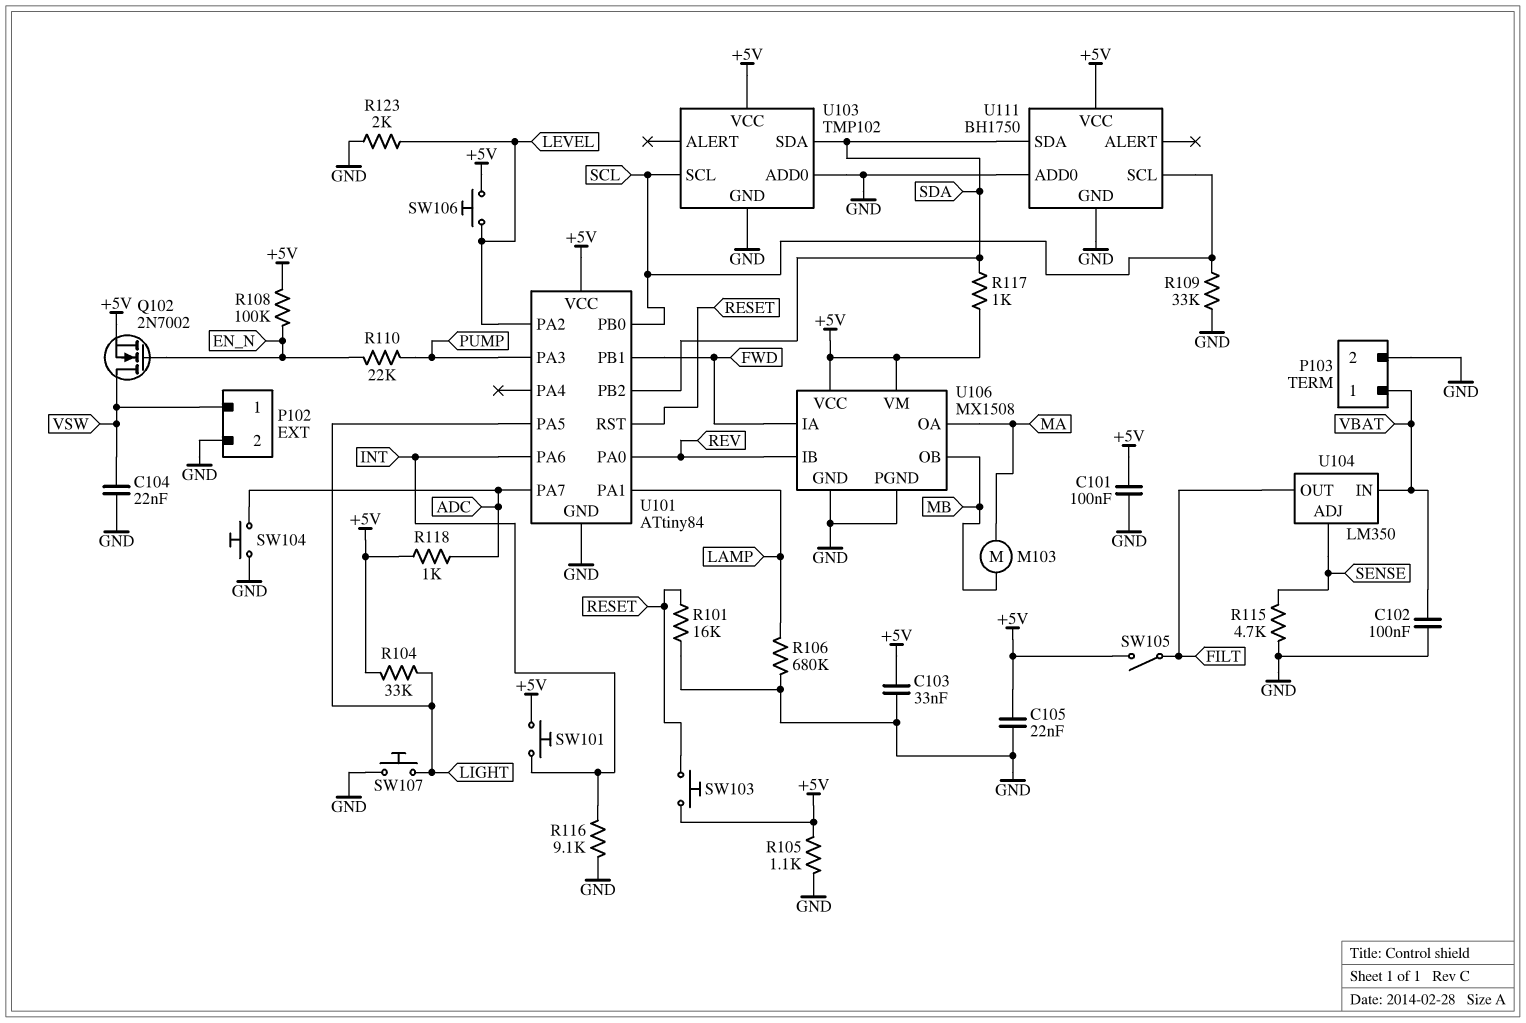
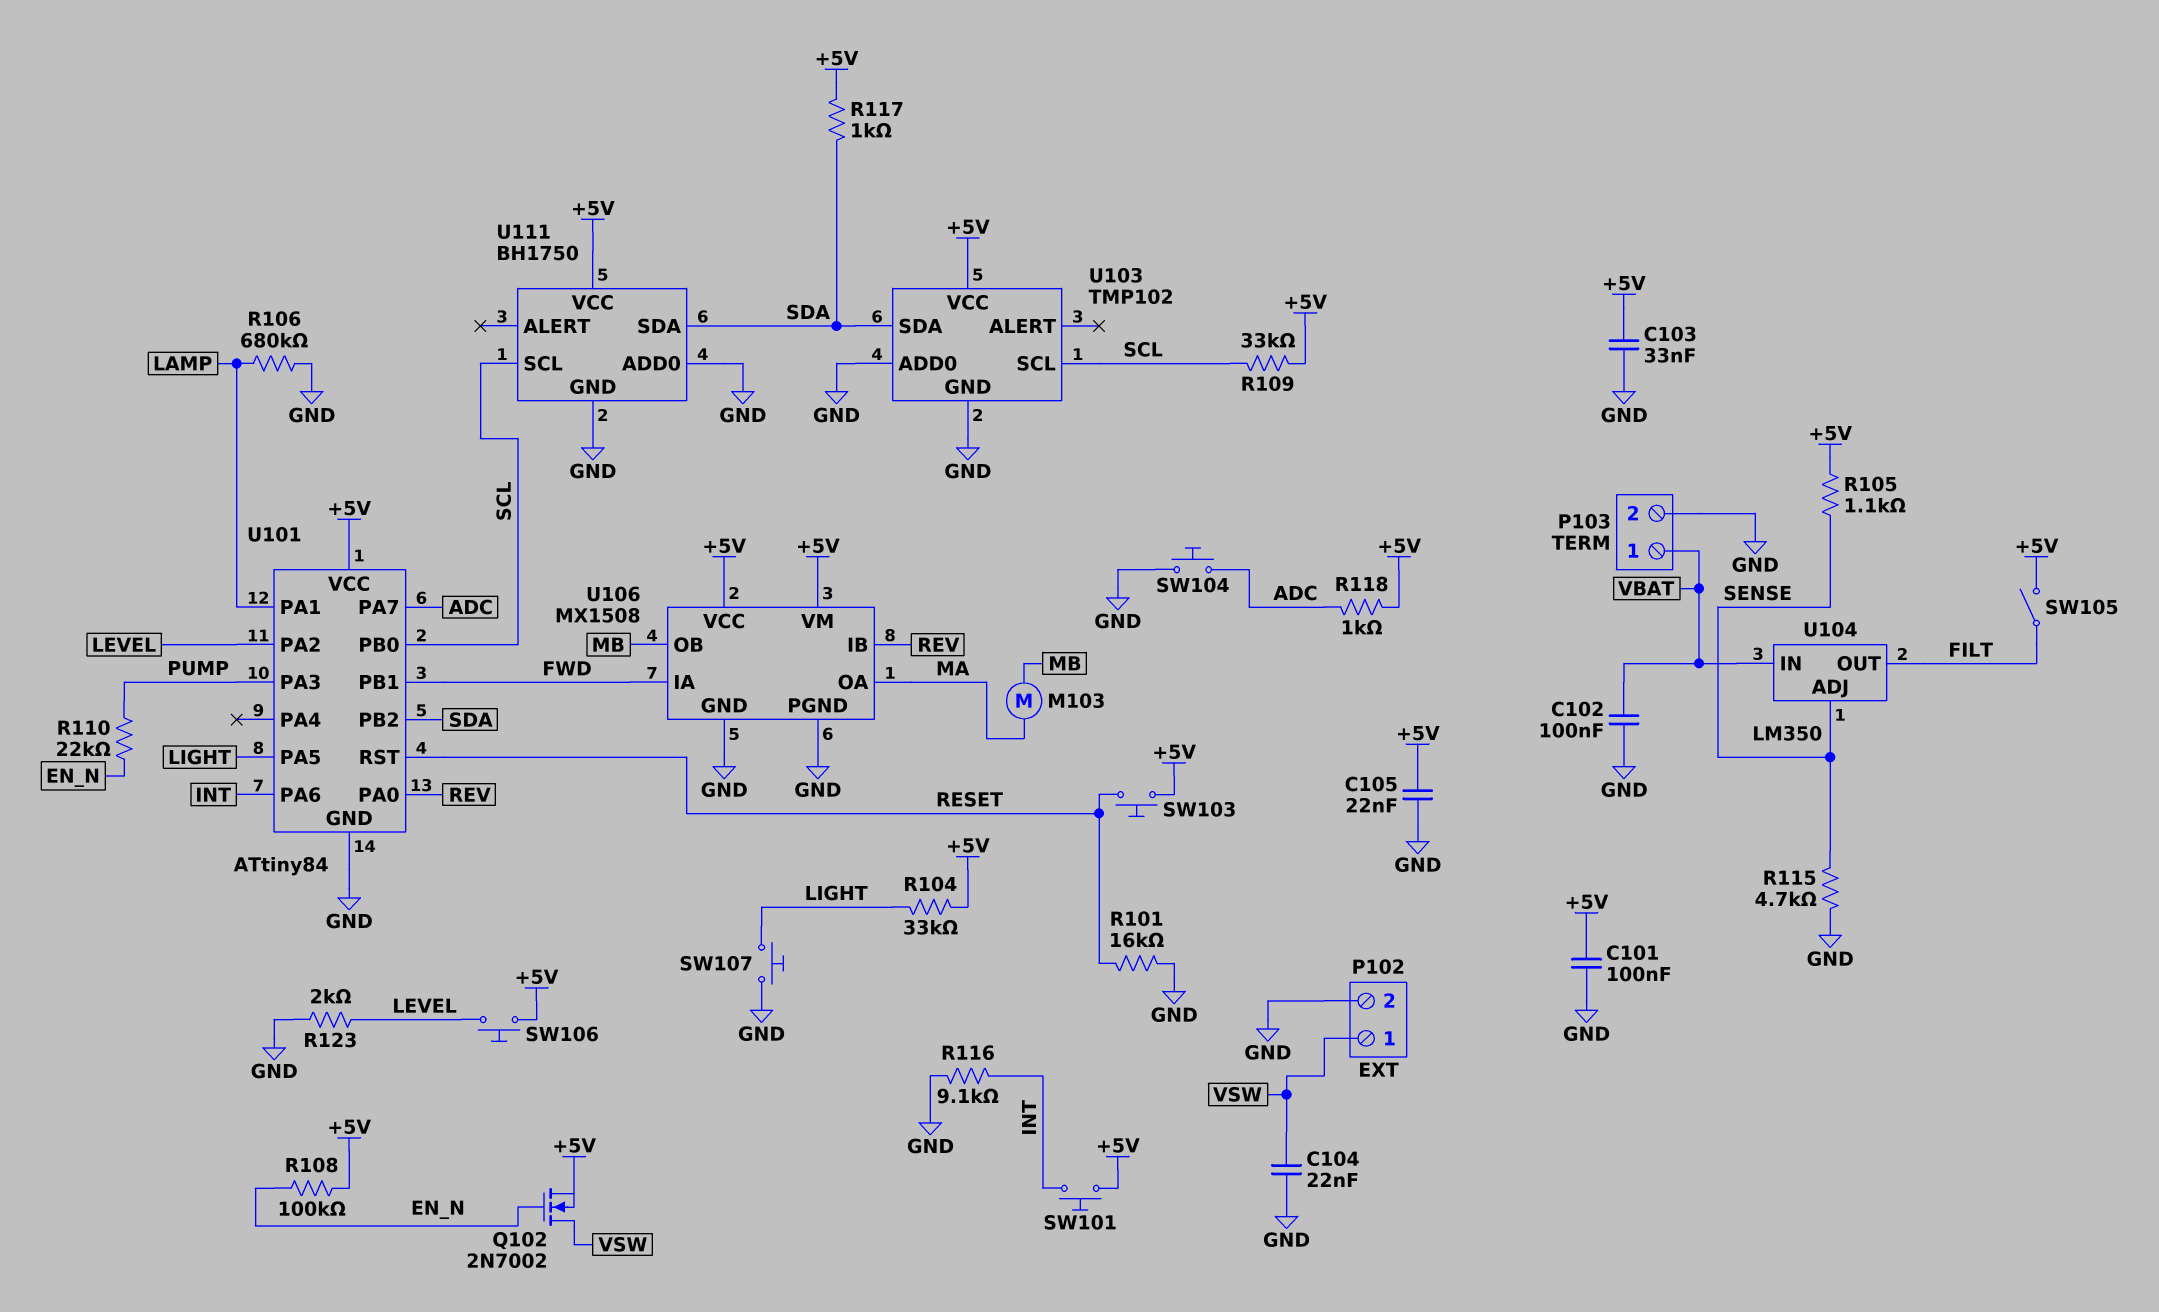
R105: 1.1k (+5V, GND) -> 1.1k (+5V, SENSE)
R109: 33k (GND, SCL) -> 33k (+5V, SCL)

